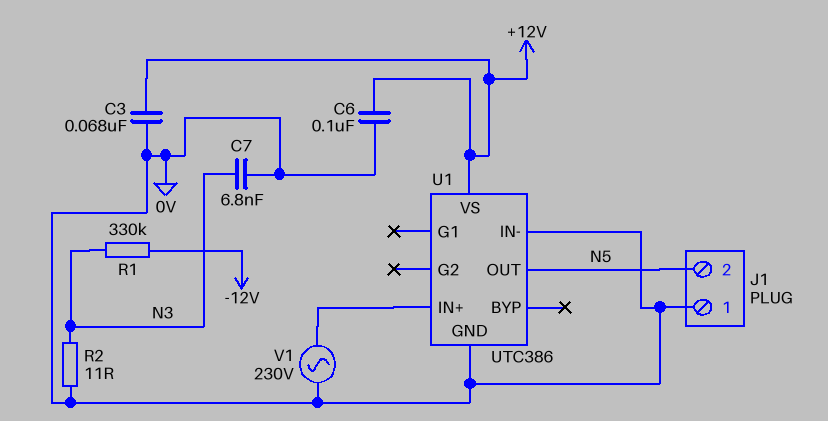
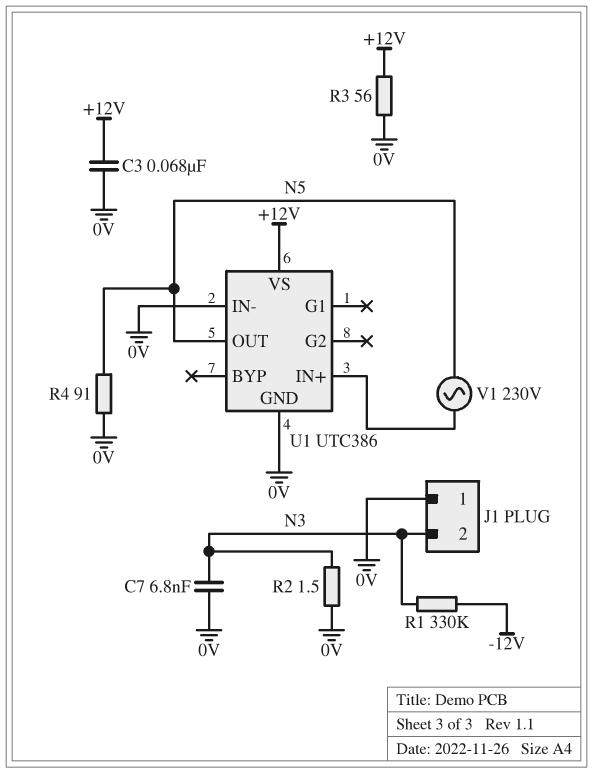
C6: 100nF (+12V, 0V) -> none
J1 pin 2: N5 -> N3
R2: 11 (0V, N3) -> 1.5 (0V, N3)
R3: none -> 56 (+12V, 0V)
R4: none -> 91 (0V, N5)
V1: AC 230V (0V, U1/IN+) -> AC 230V (N5, U1/IN+)

